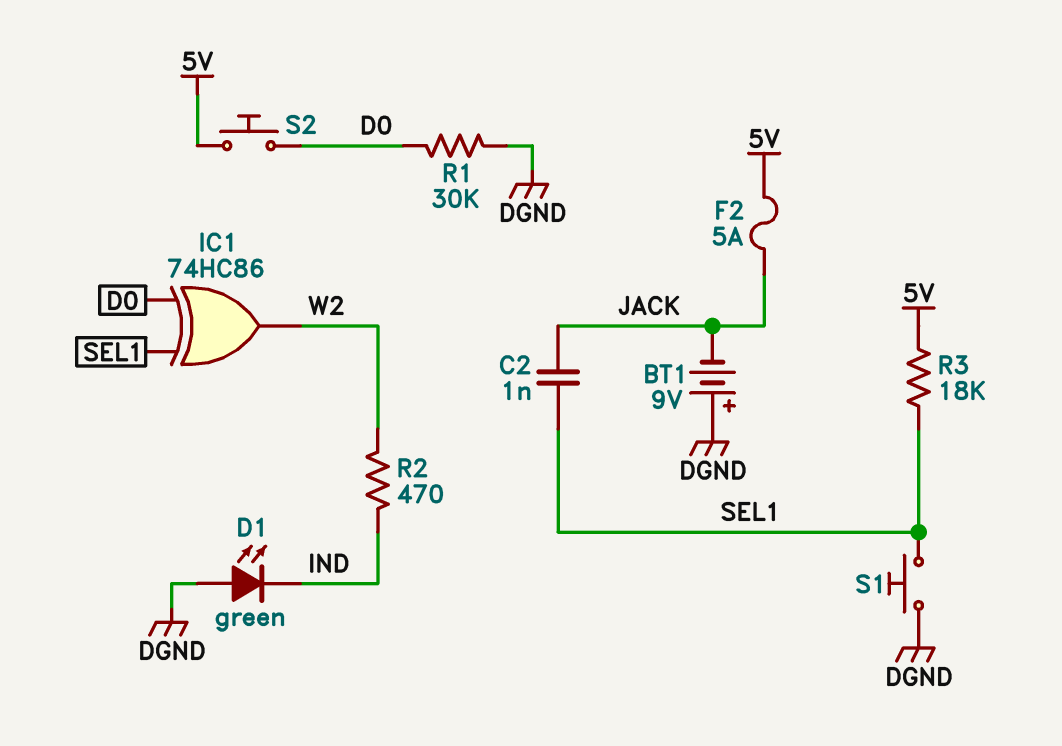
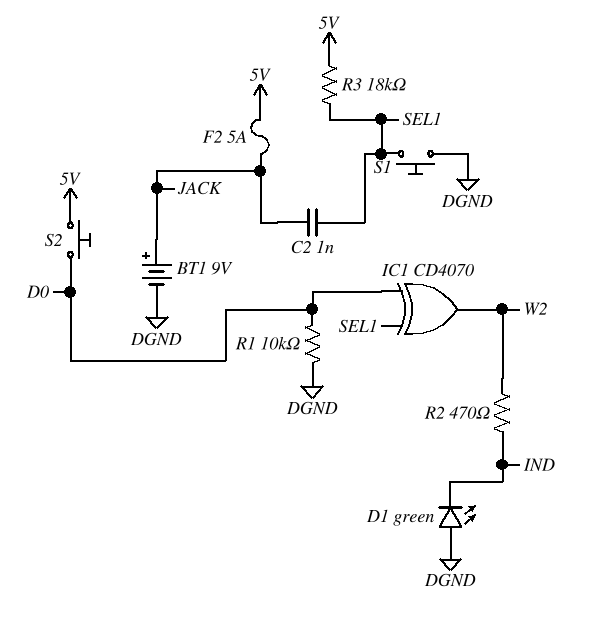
BT1: 9V (plus DGND, minus JACK) -> 9V (plus JACK, minus DGND)
IC1: XOR 74HC86 (in D0, in SEL1, out W2) -> XOR CD4070 (in D0, in SEL1, out W2)
R1: 30k (D0, DGND) -> 10k (D0, DGND)

